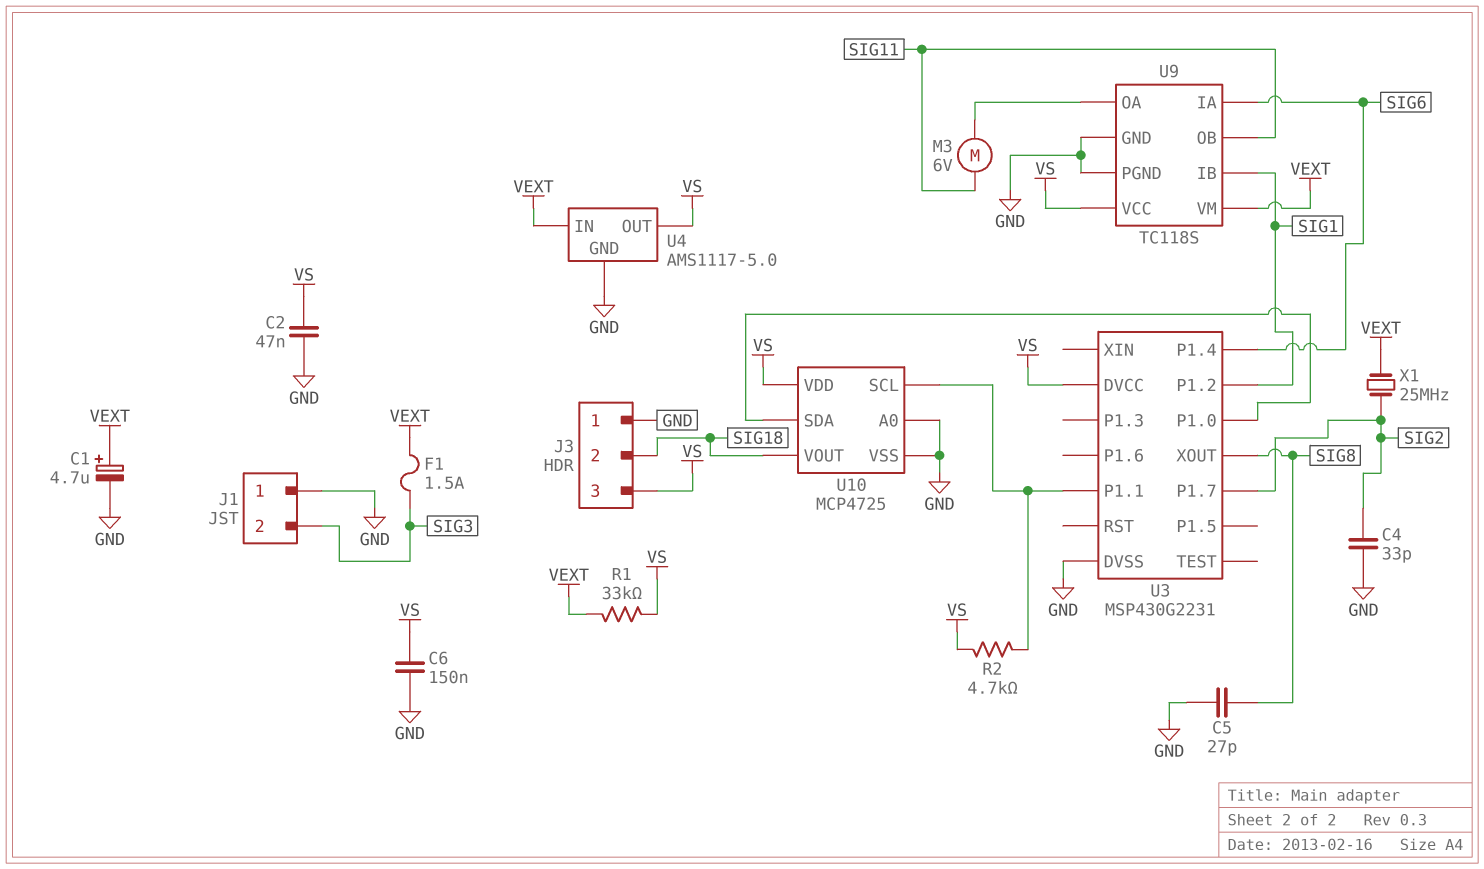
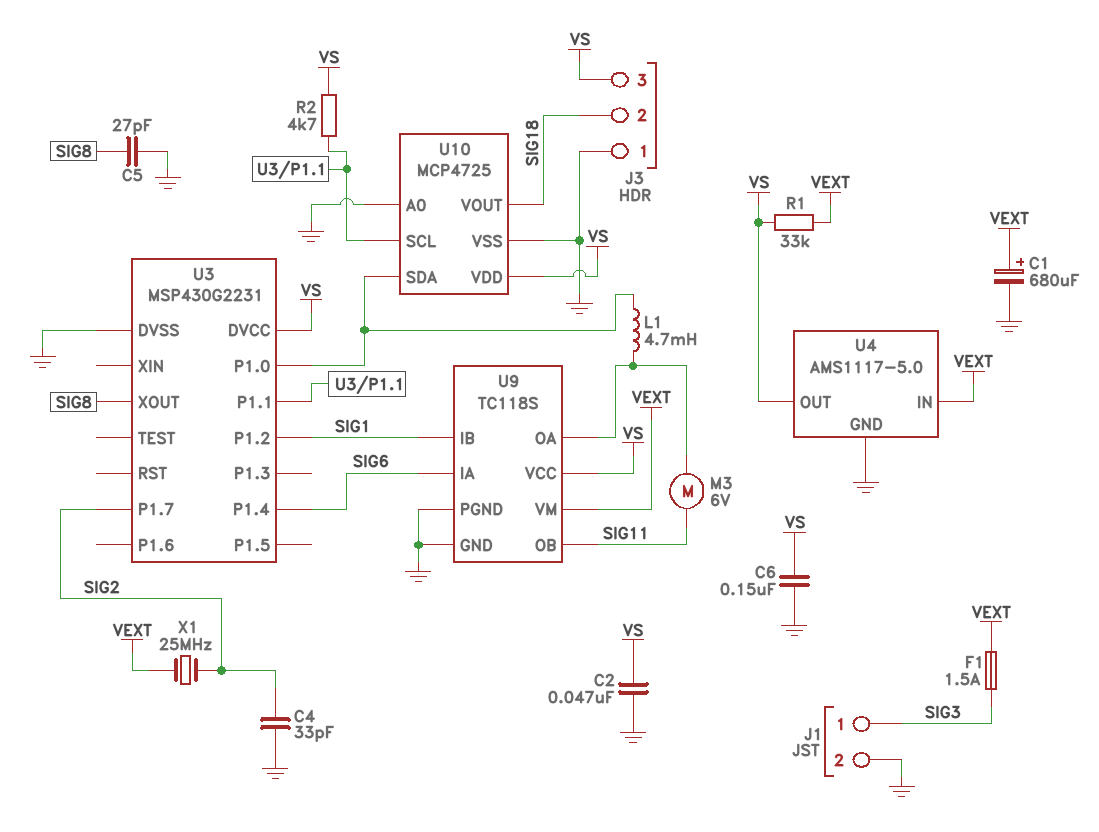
C1: 4.7uF (plus VEXT, minus GND) -> 680uF (plus VEXT, minus GND)
J1 pin 1: GND -> SIG3
J1 pin 2: SIG3 -> GND
L1: none -> 4.7mH (U3/P1.0, U9/OA)

